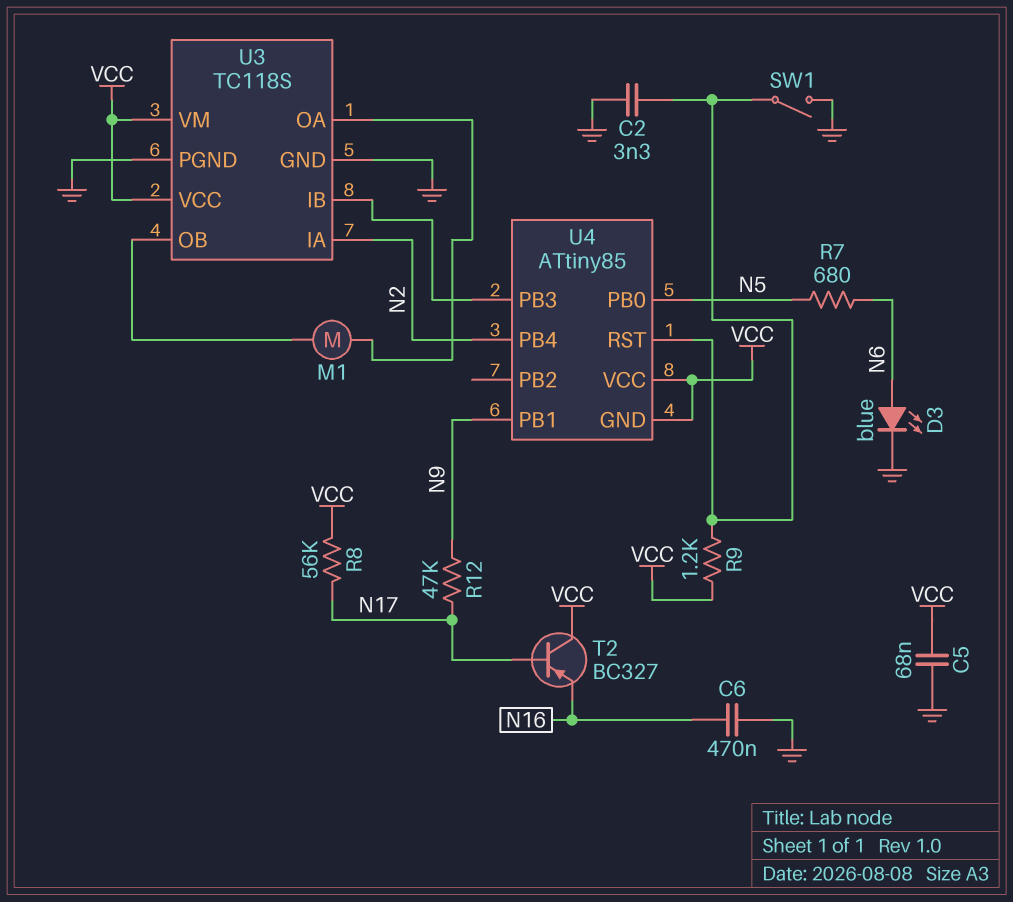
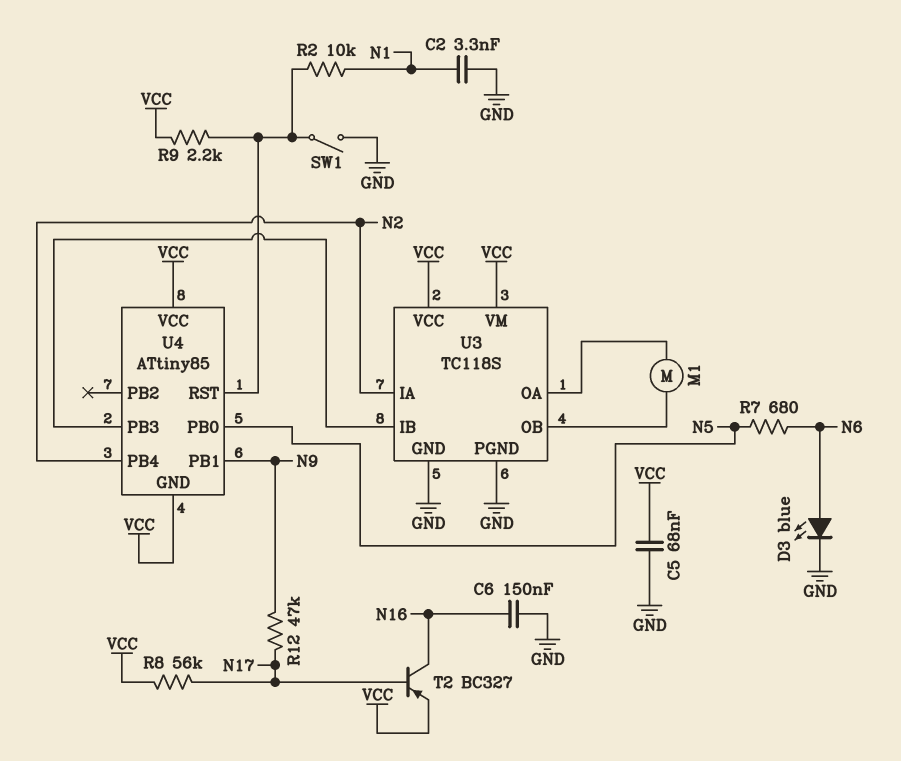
C2: 3.3nF (GND, U4/RST) -> 3.3nF (GND, N1)
C6: 470nF (GND, N16) -> 150nF (GND, N16)
R2: none -> 10k (N1, U4/RST)
R9: 1.2k (U4/RST, VCC) -> 2.2k (U4/RST, VCC)
T2: PNP BC327 (B N17, C VCC, E N16) -> PNP BC327 (B N17, C N16, E VCC)

